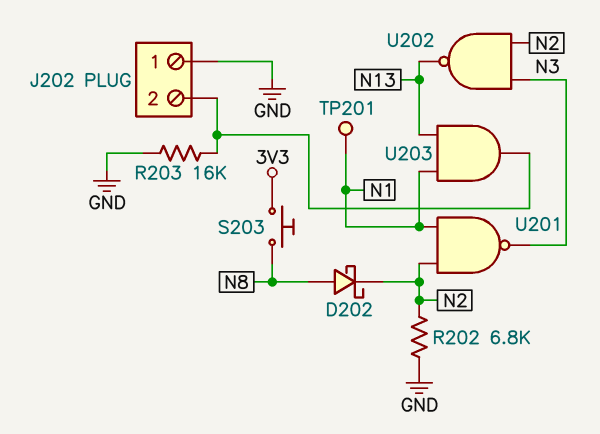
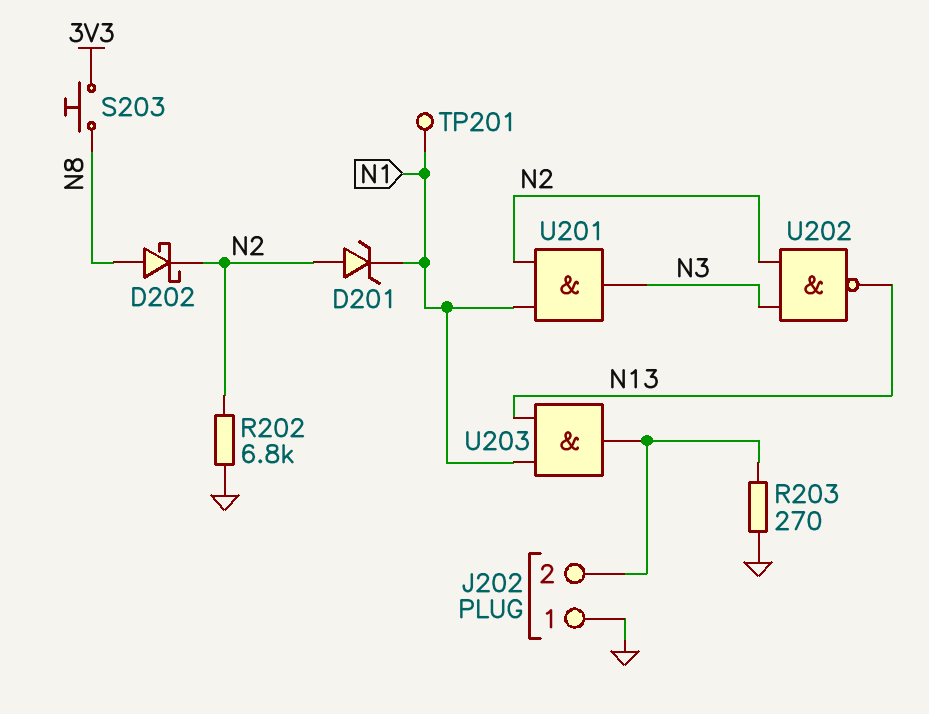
D201: none -> zener (A N2, K N1)
R203: 16k (GND, J202/2) -> 270 (GND, J202/2)
U201: NAND (in N1, in N2, out N3) -> AND (in N1, in N2, out N3)

